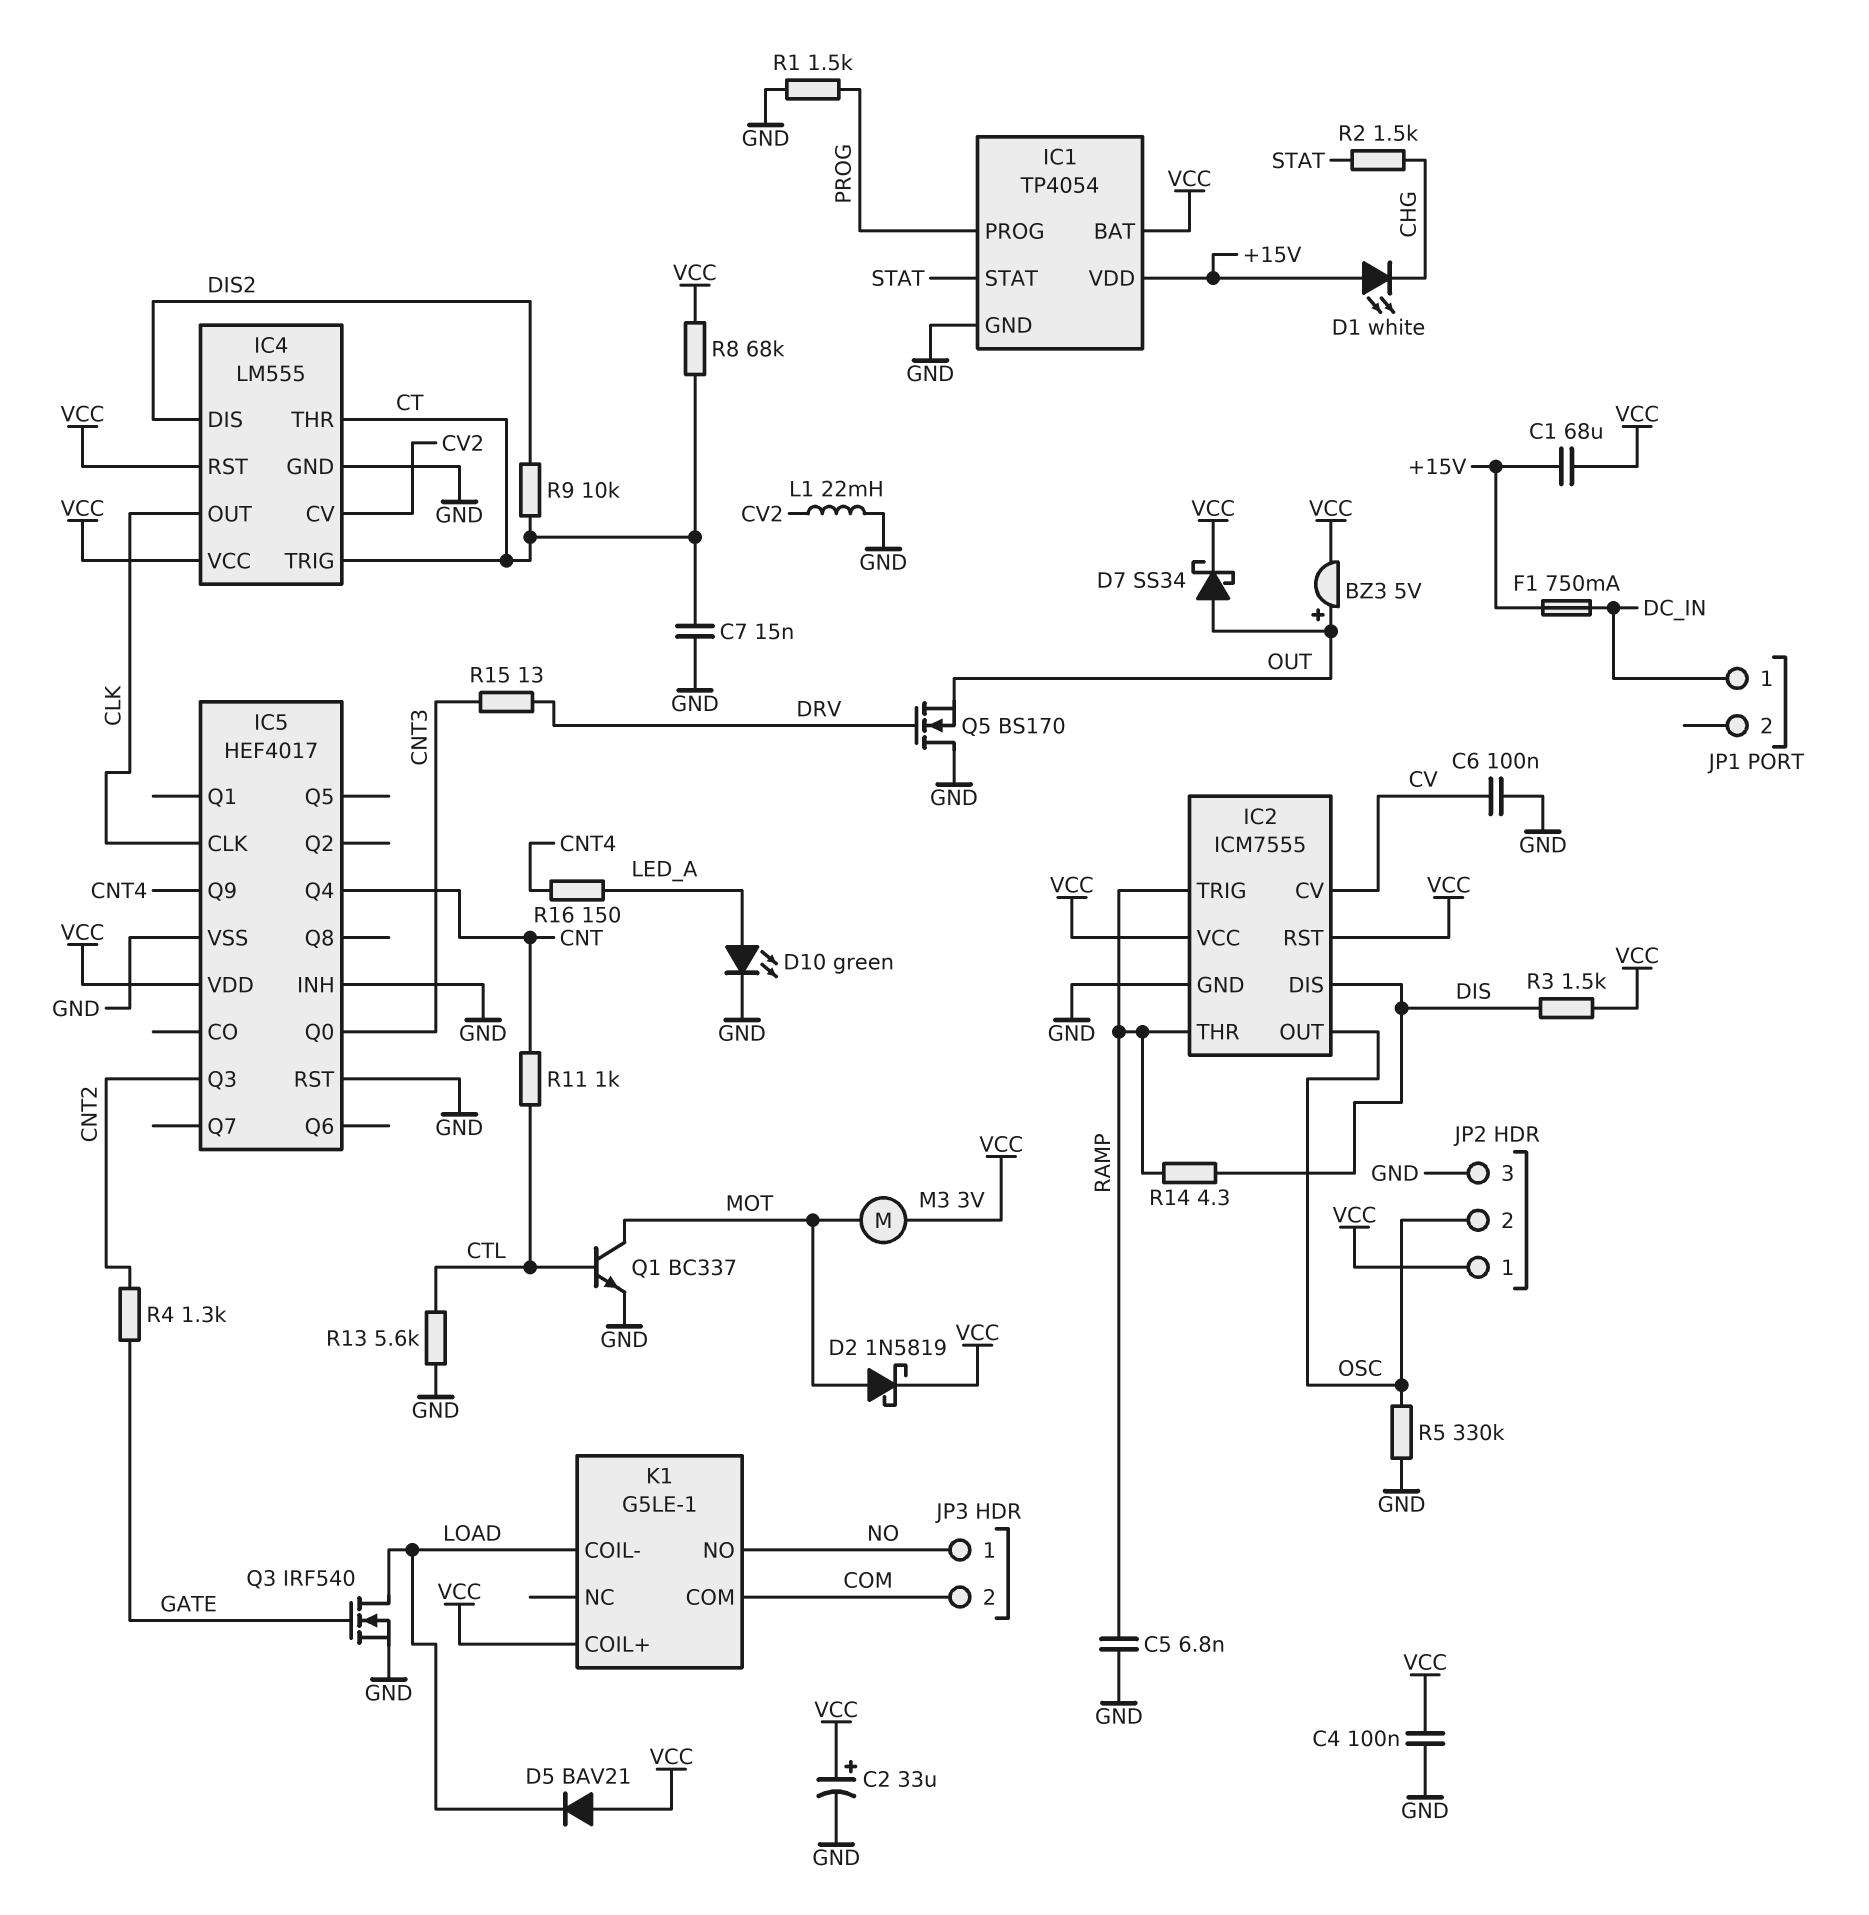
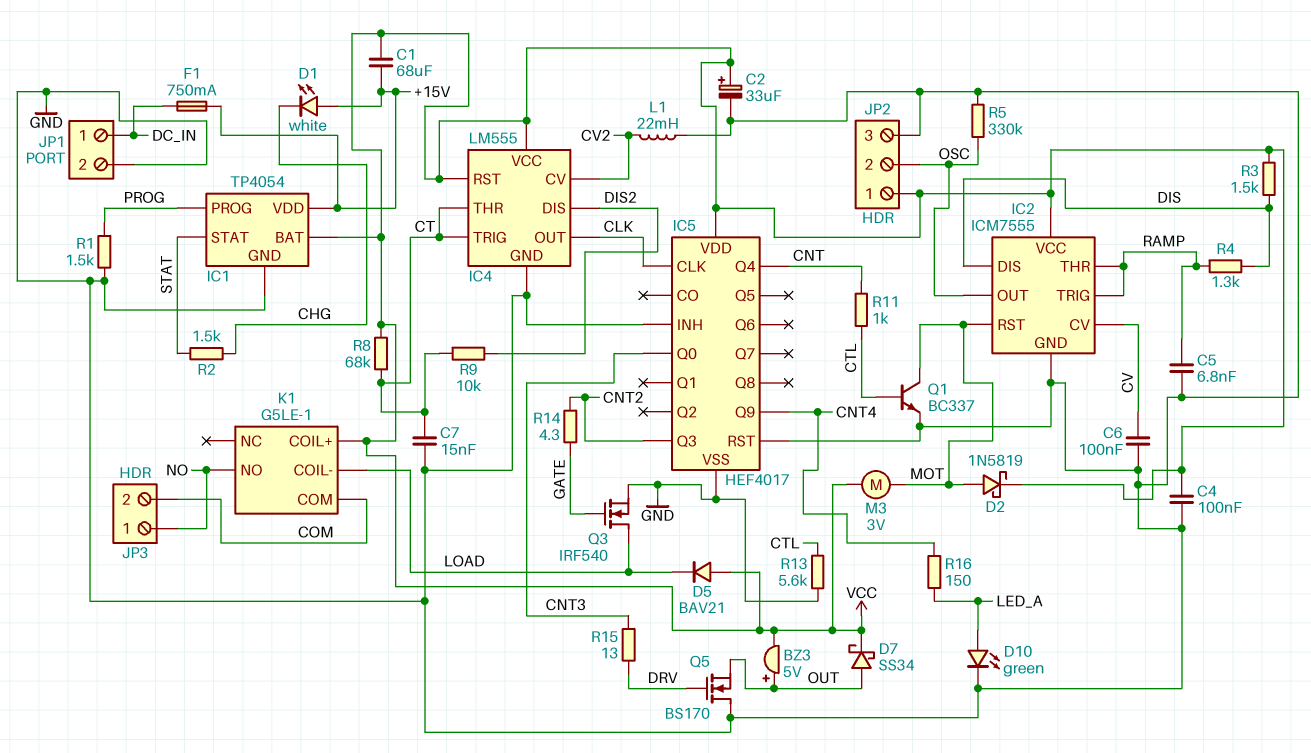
IC2 pin RST: VCC -> MOT
JP1 pin 2: none -> GND
R4: 1.3k (CNT2, GATE) -> 1.3k (DIS, RAMP)
R14: 4.3 (DIS, RAMP) -> 4.3 (CNT2, GATE)

